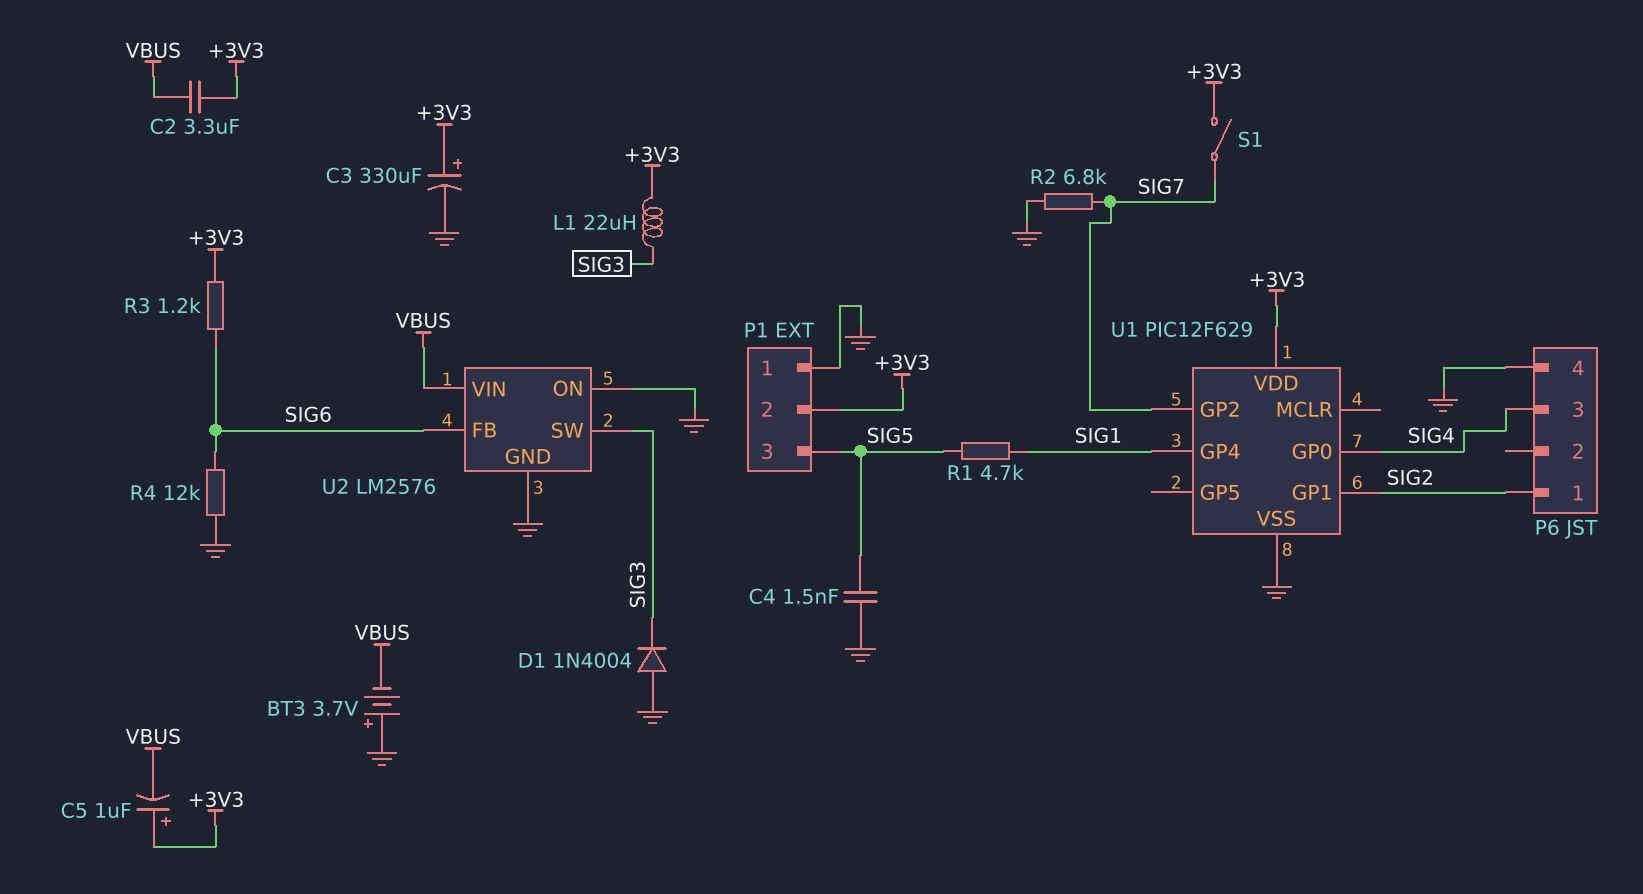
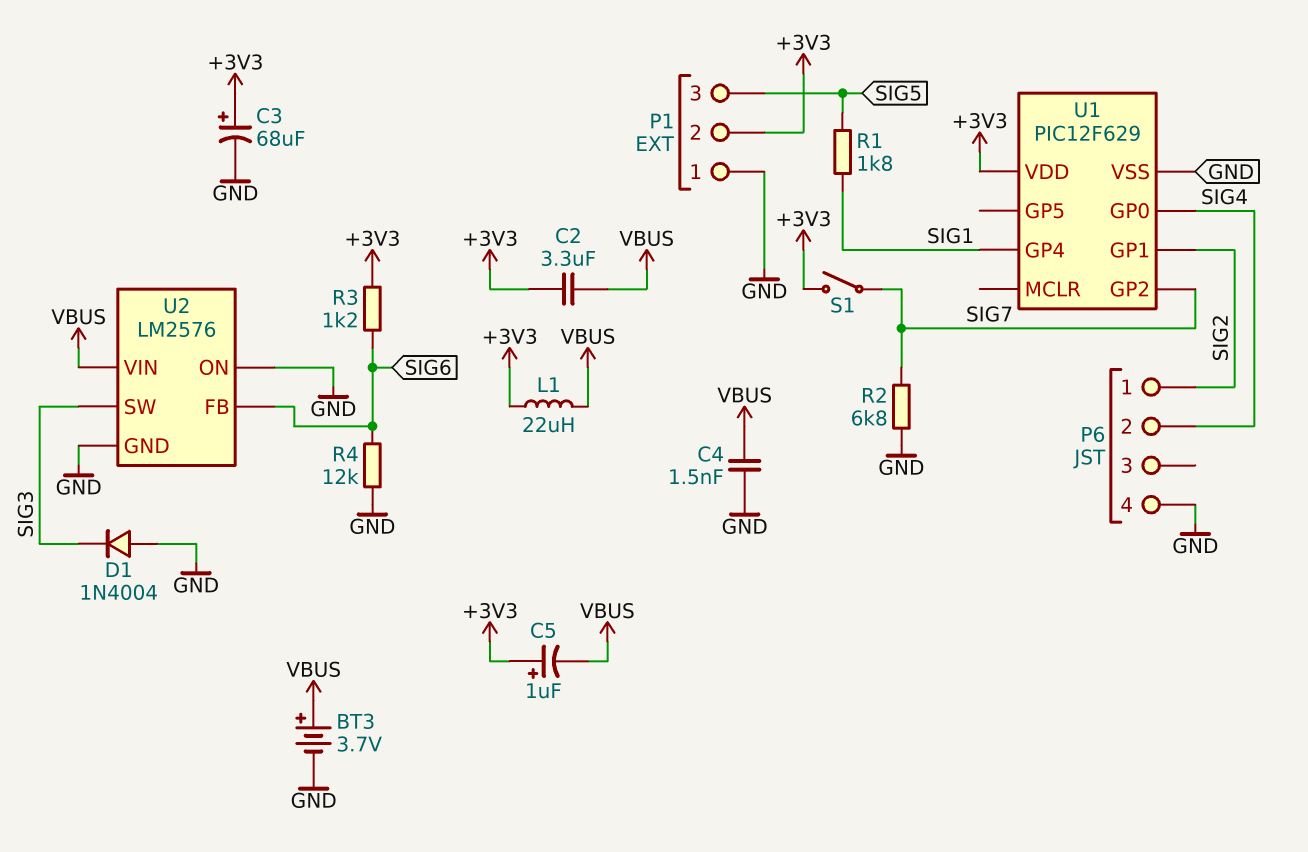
BT3: 3.7V (plus GND, minus VBUS) -> 3.7V (plus VBUS, minus GND)
C3: 330uF (plus +3V3, minus GND) -> 68uF (plus +3V3, minus GND)
C4: 1.5nF (GND, SIG5) -> 1.5nF (GND, VBUS)
L1: 22uH (+3V3, SIG3) -> 22uH (+3V3, VBUS)
P6 pin 2: none -> SIG4
P6 pin 3: SIG4 -> none
R1: 4.7k (SIG1, SIG5) -> 1.8k (SIG1, SIG5)

